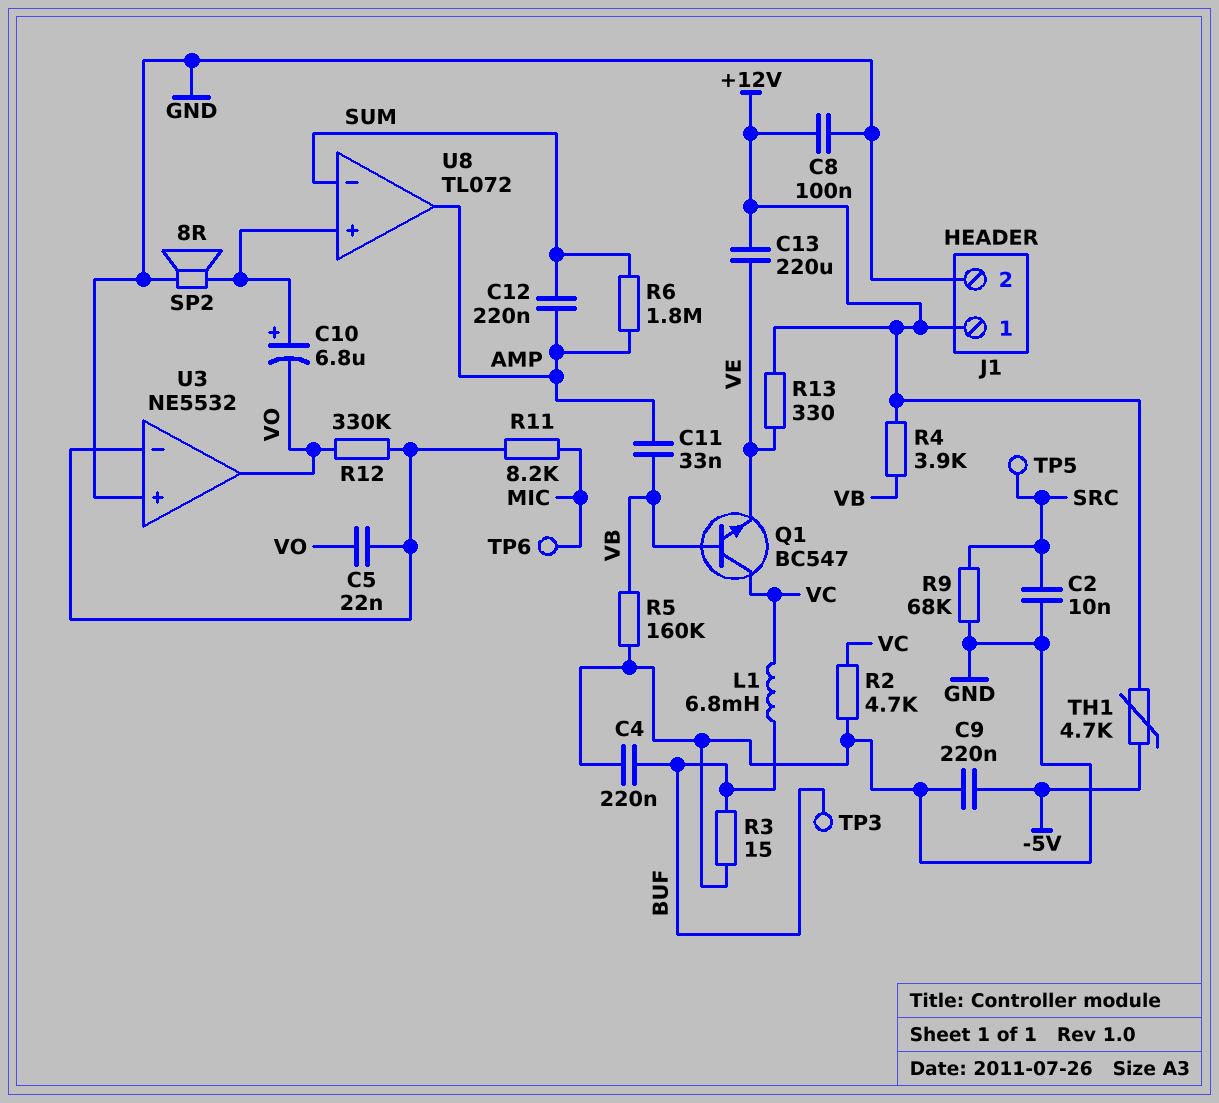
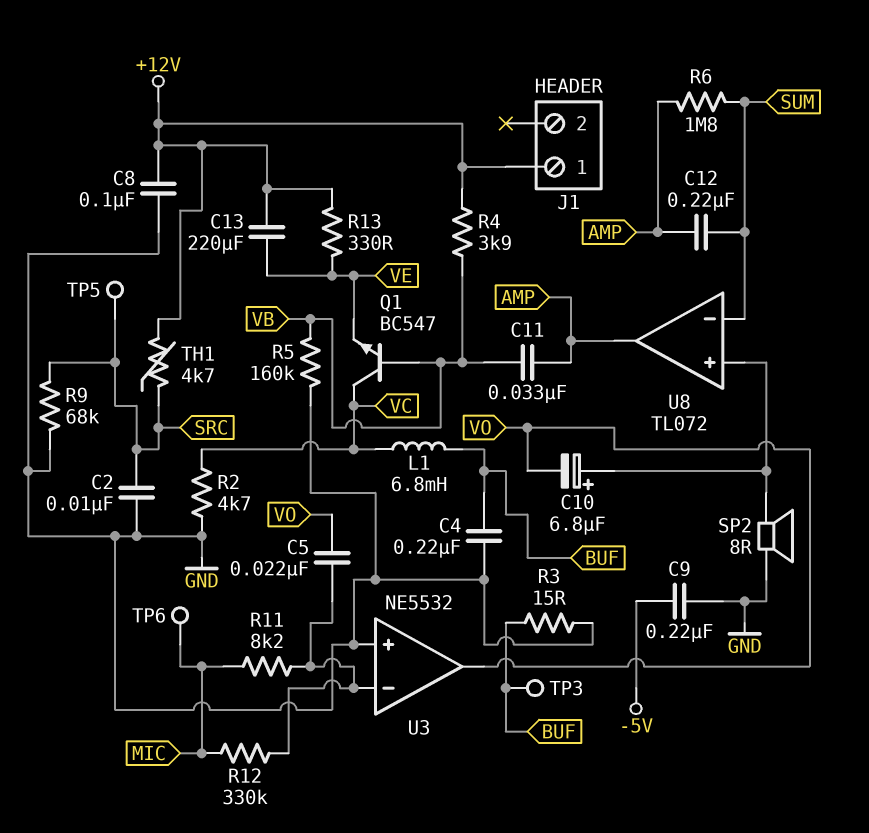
J1 pin 2: GND -> none
R12: 330k (U3/in-, VO) -> 330k (MIC, U3/in-)
TH1: 4.7k (+12V, -5V) -> 4.7k (+12V, SRC)

